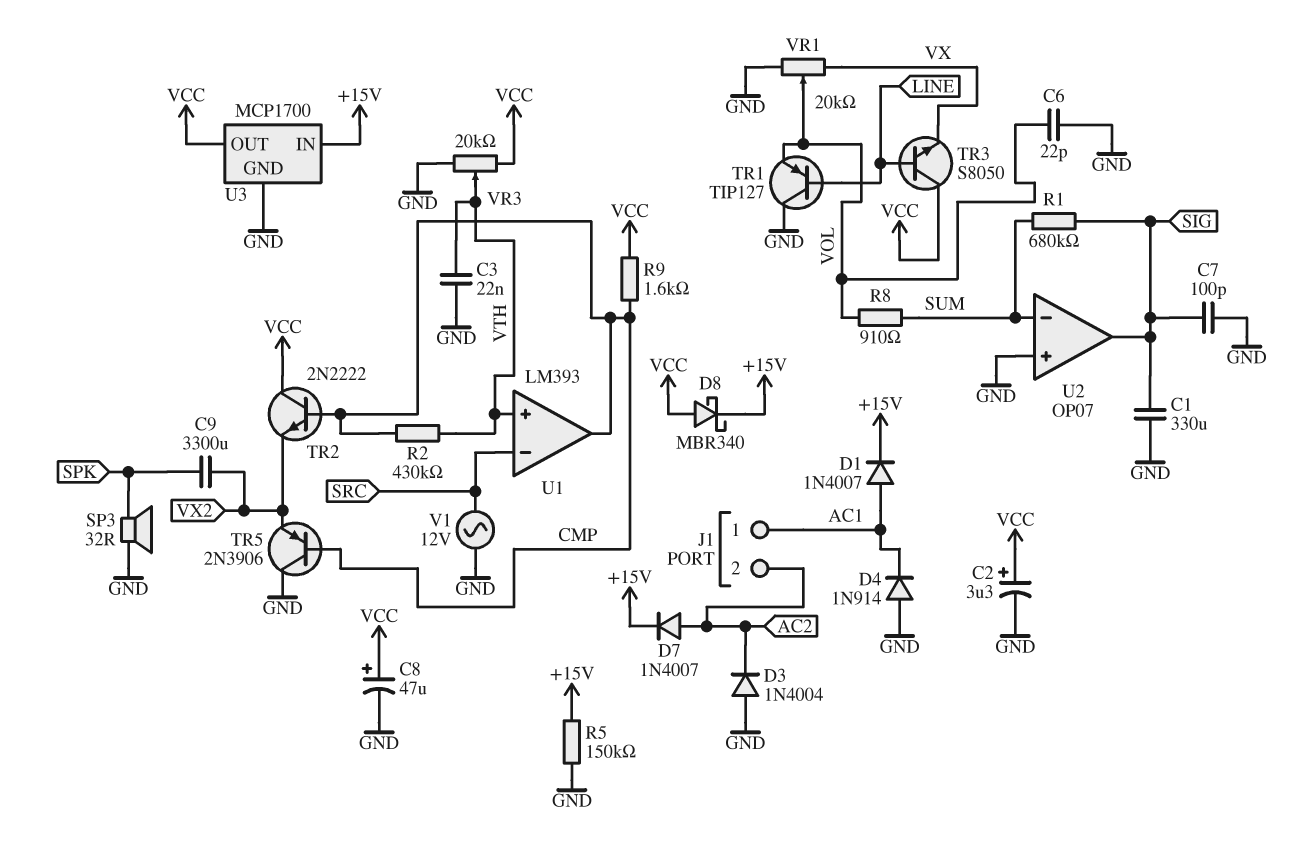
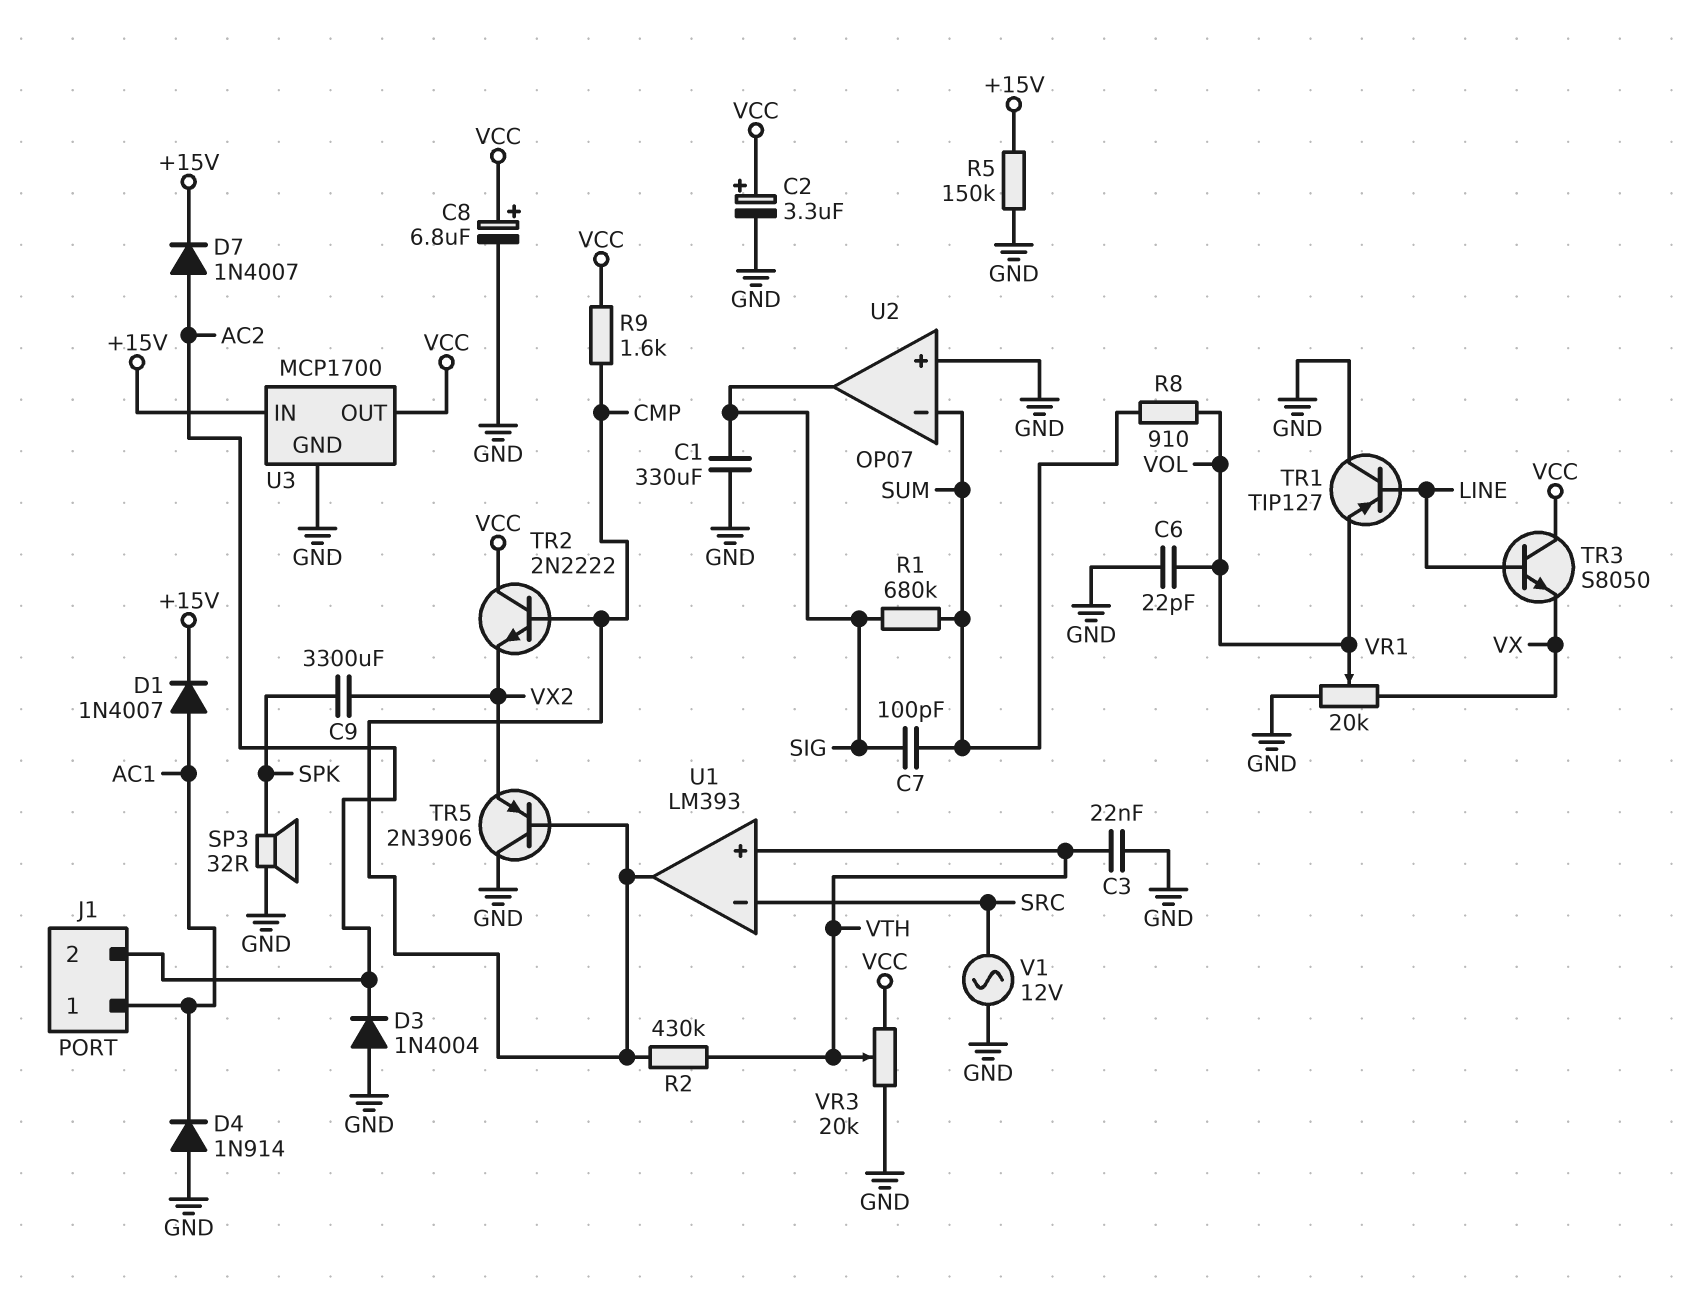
C7: 100pF (GND, SIG) -> 100pF (SIG, SUM)
C8: 47uF (plus VCC, minus GND) -> 6.8uF (plus VCC, minus GND)
D8: schottky MBR340 (A VCC, K +15V) -> none

